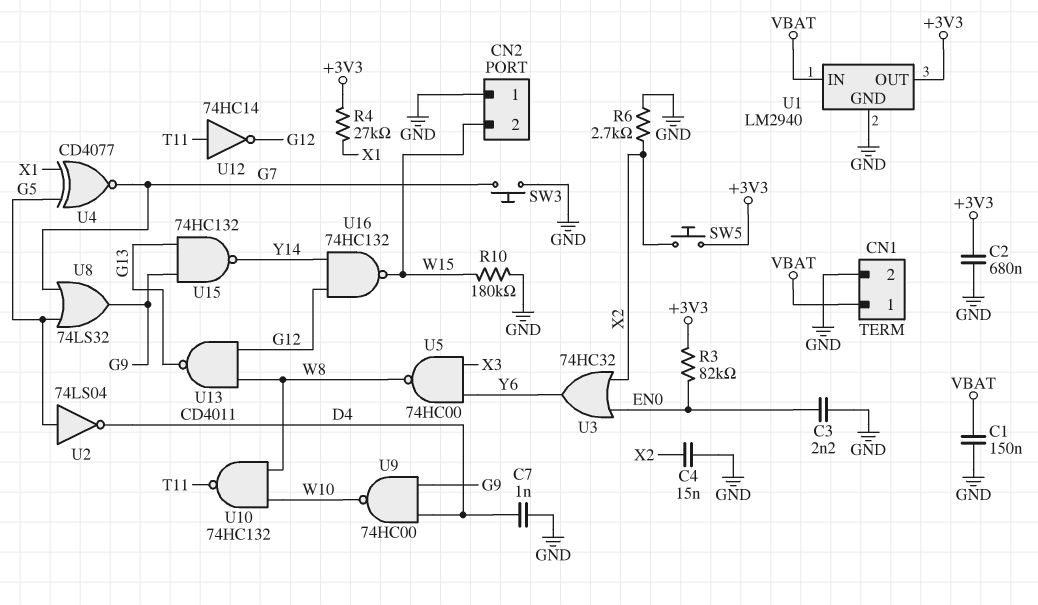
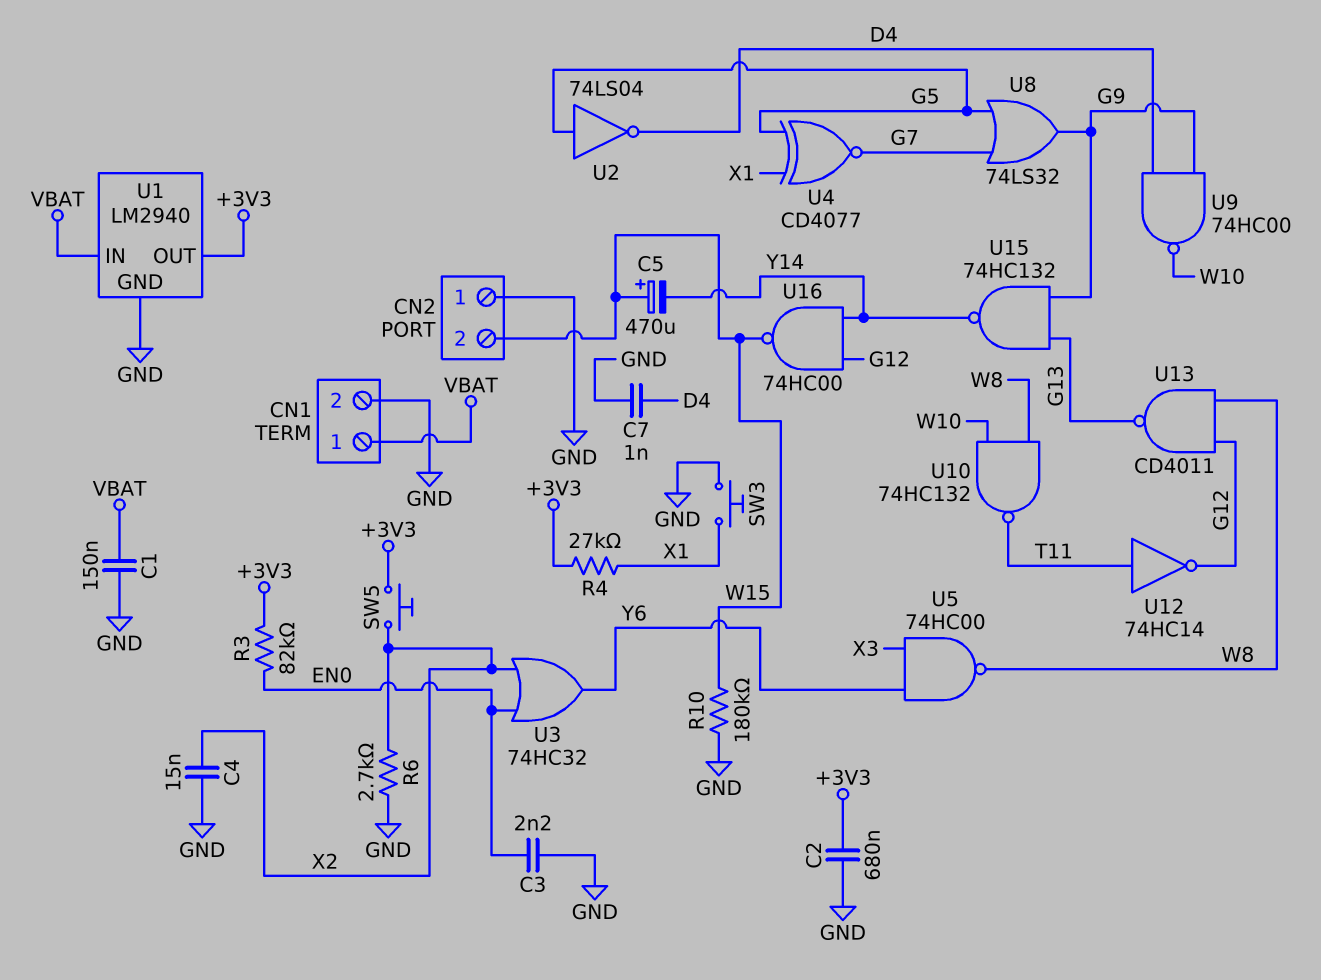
C5: none -> 470uF (plus W15, minus Y14)
SW3: button (G7, GND) -> button (GND, X1)
U16: NAND 74HC132 (in G12, in Y14, out W15) -> NAND 74HC00 (in G12, in Y14, out W15)

